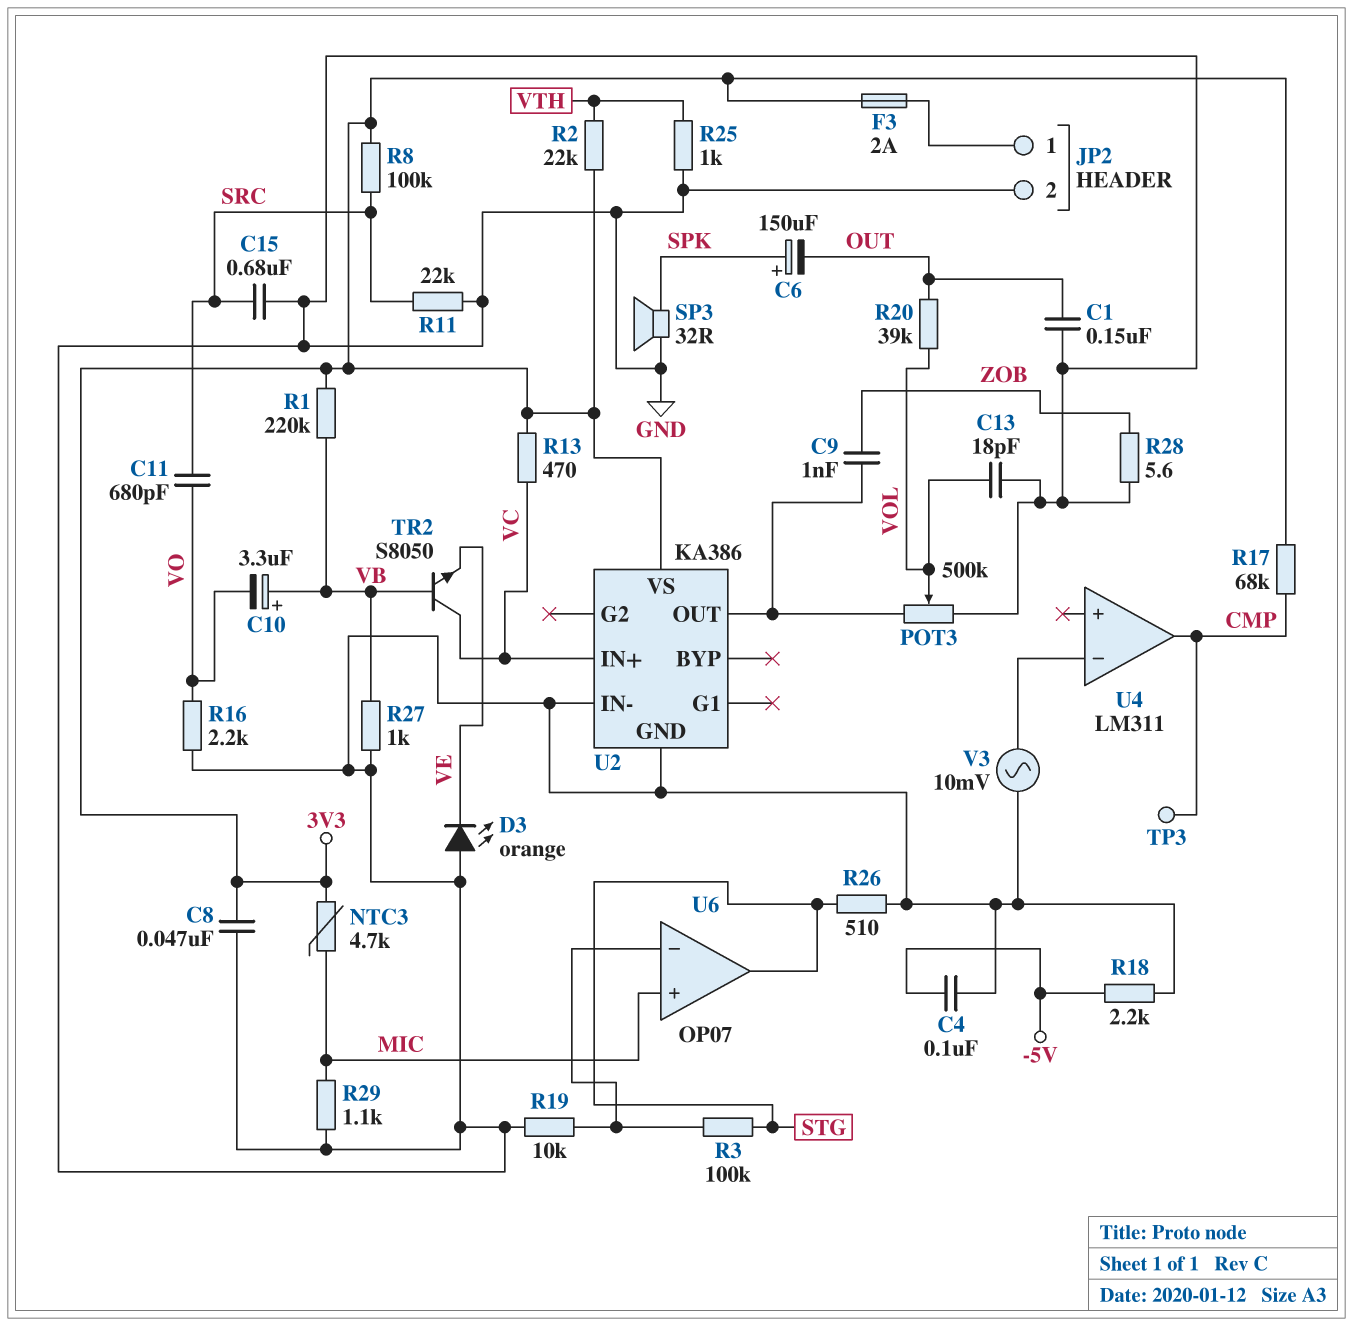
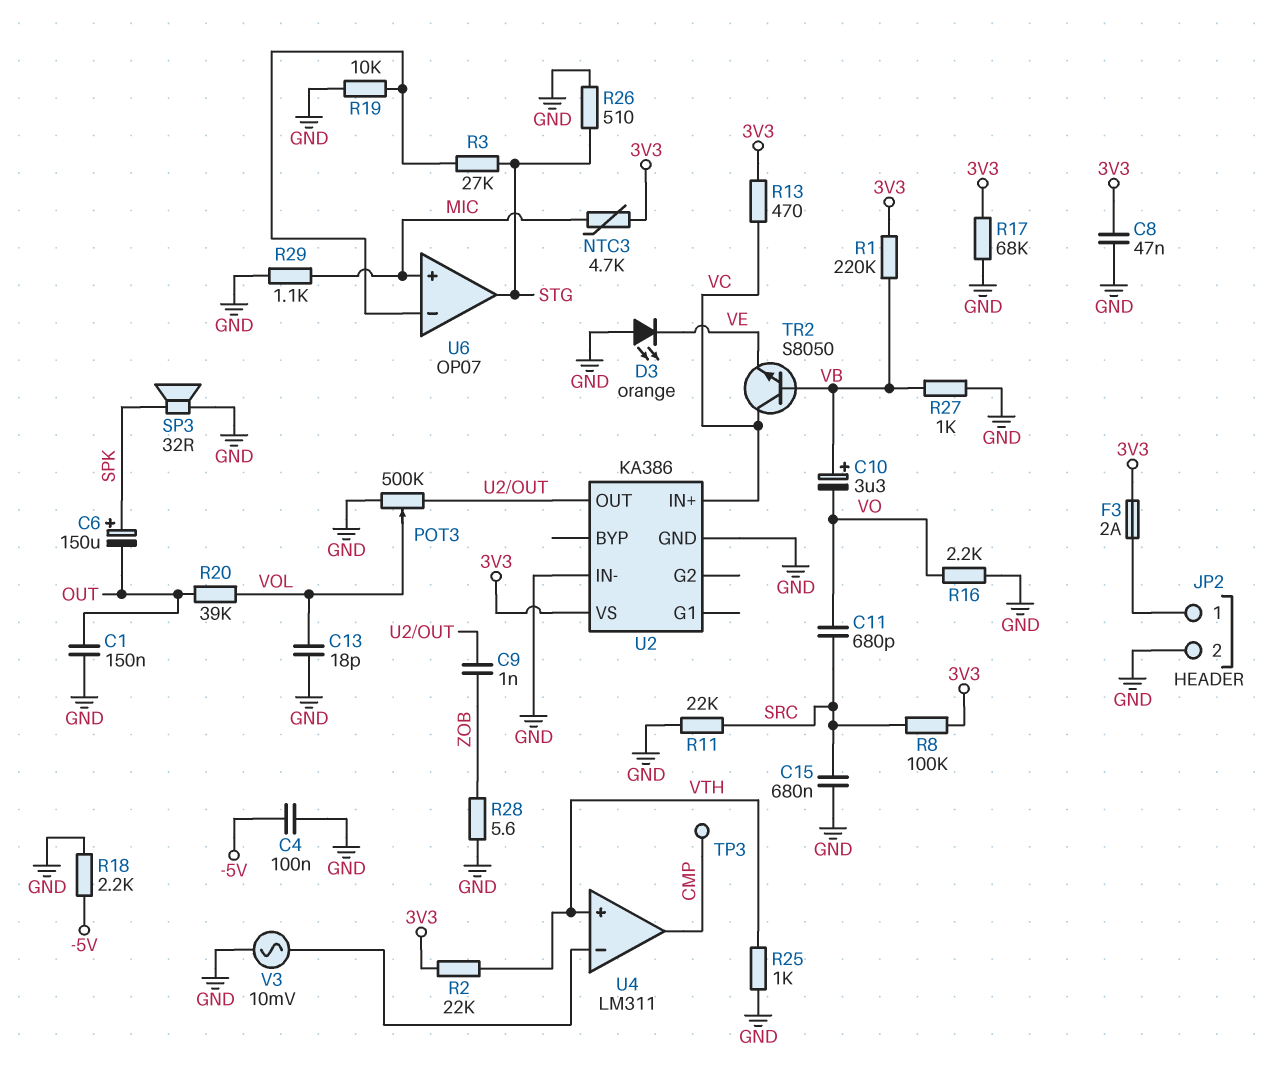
R3: 100k (STG, U6/in-) -> 27k (STG, U6/in-)
R17: 68k (3V3, CMP) -> 68k (3V3, GND)
U4 pin in+: none -> VTH

